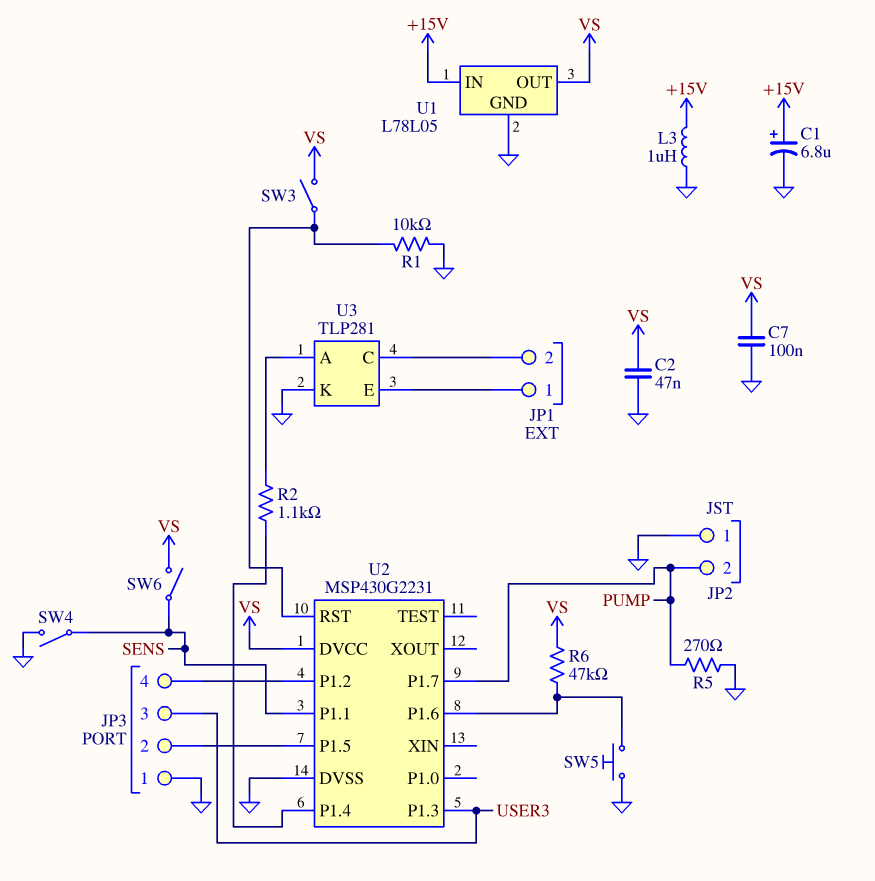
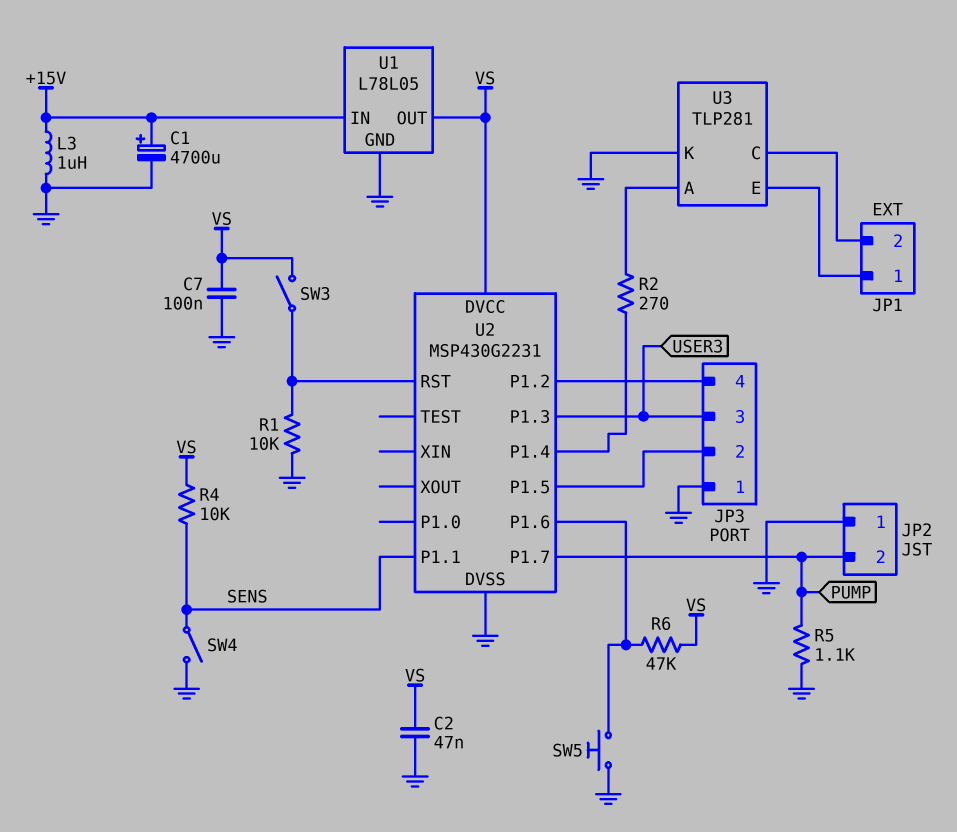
C1: 6.8uF (plus +15V, minus GND) -> 4700uF (plus +15V, minus GND)
R2: 1.1k (U2/P1.4, U3/A) -> 270 (U2/P1.4, U3/A)
R4: none -> 10k (SENS, VS)
R5: 270 (GND, PUMP) -> 1.1k (GND, PUMP)
SW6: switch (SENS, VS) -> none

